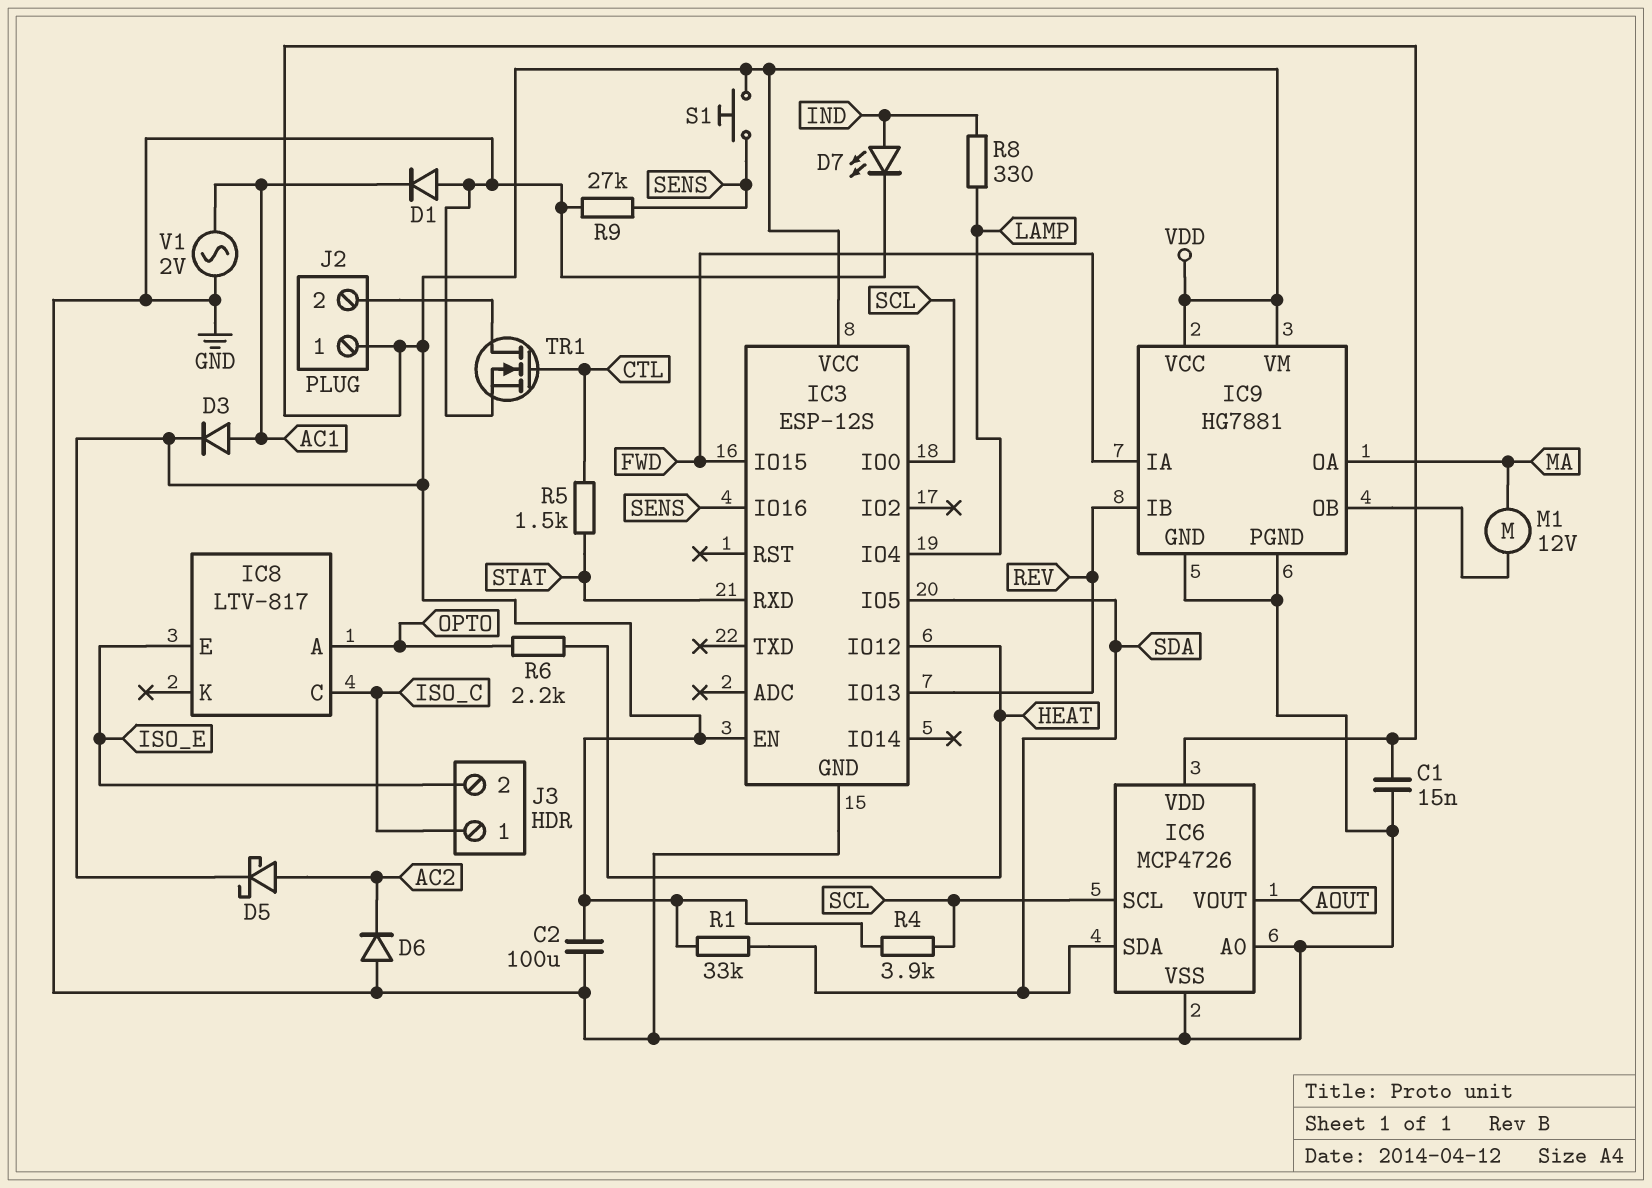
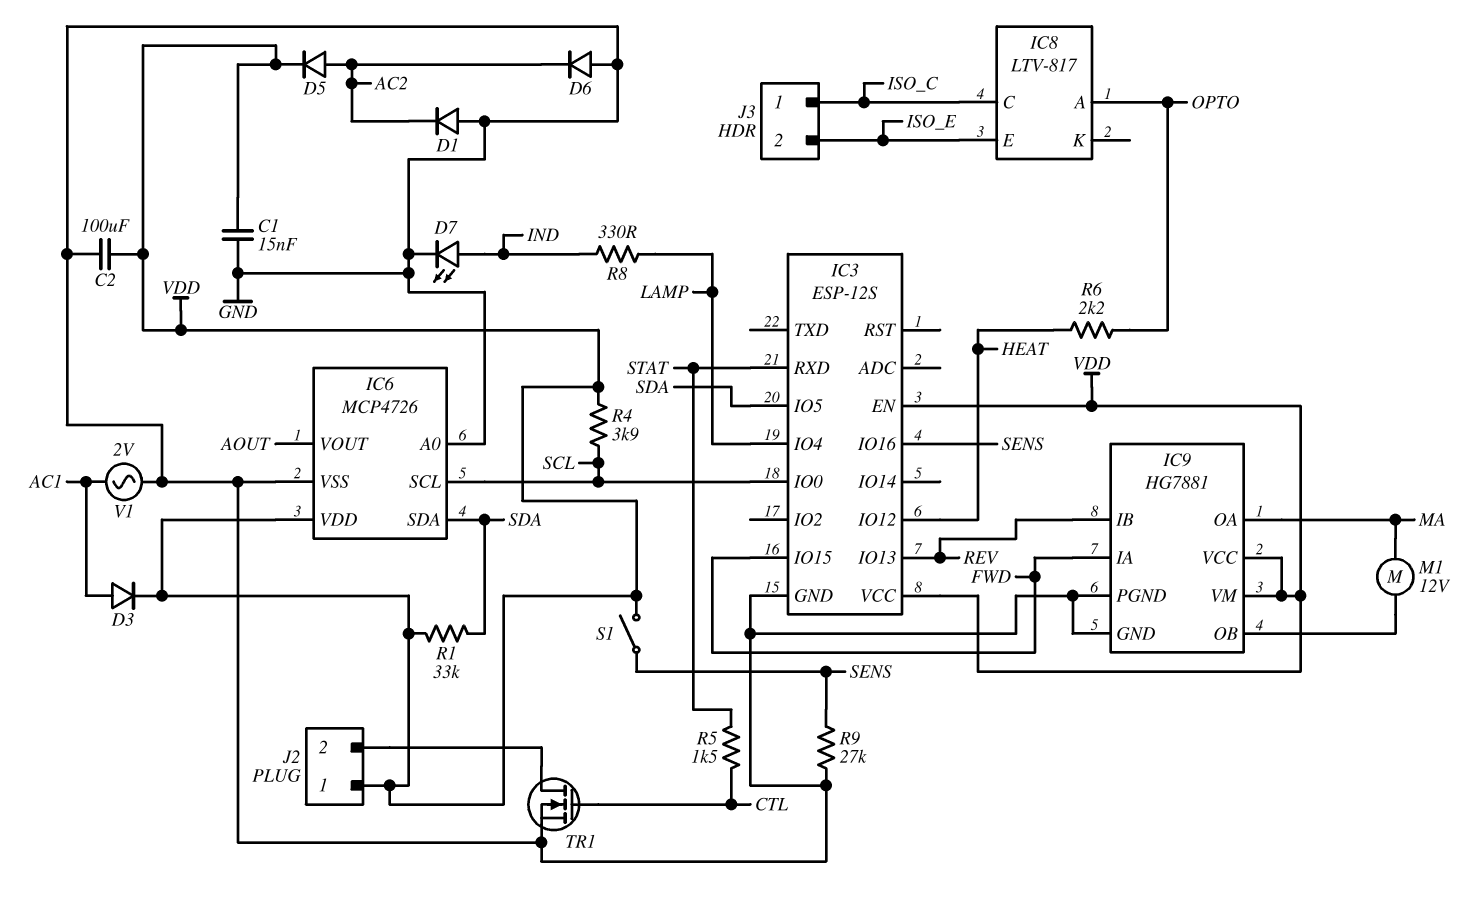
D1: diode (A GND, K AC1) -> diode (A GND, K AC2)
D5: schottky (A AC2, K VDD) -> diode (A AC2, K VDD)
S1: button (SENS, VDD) -> switch (SENS, VDD)

